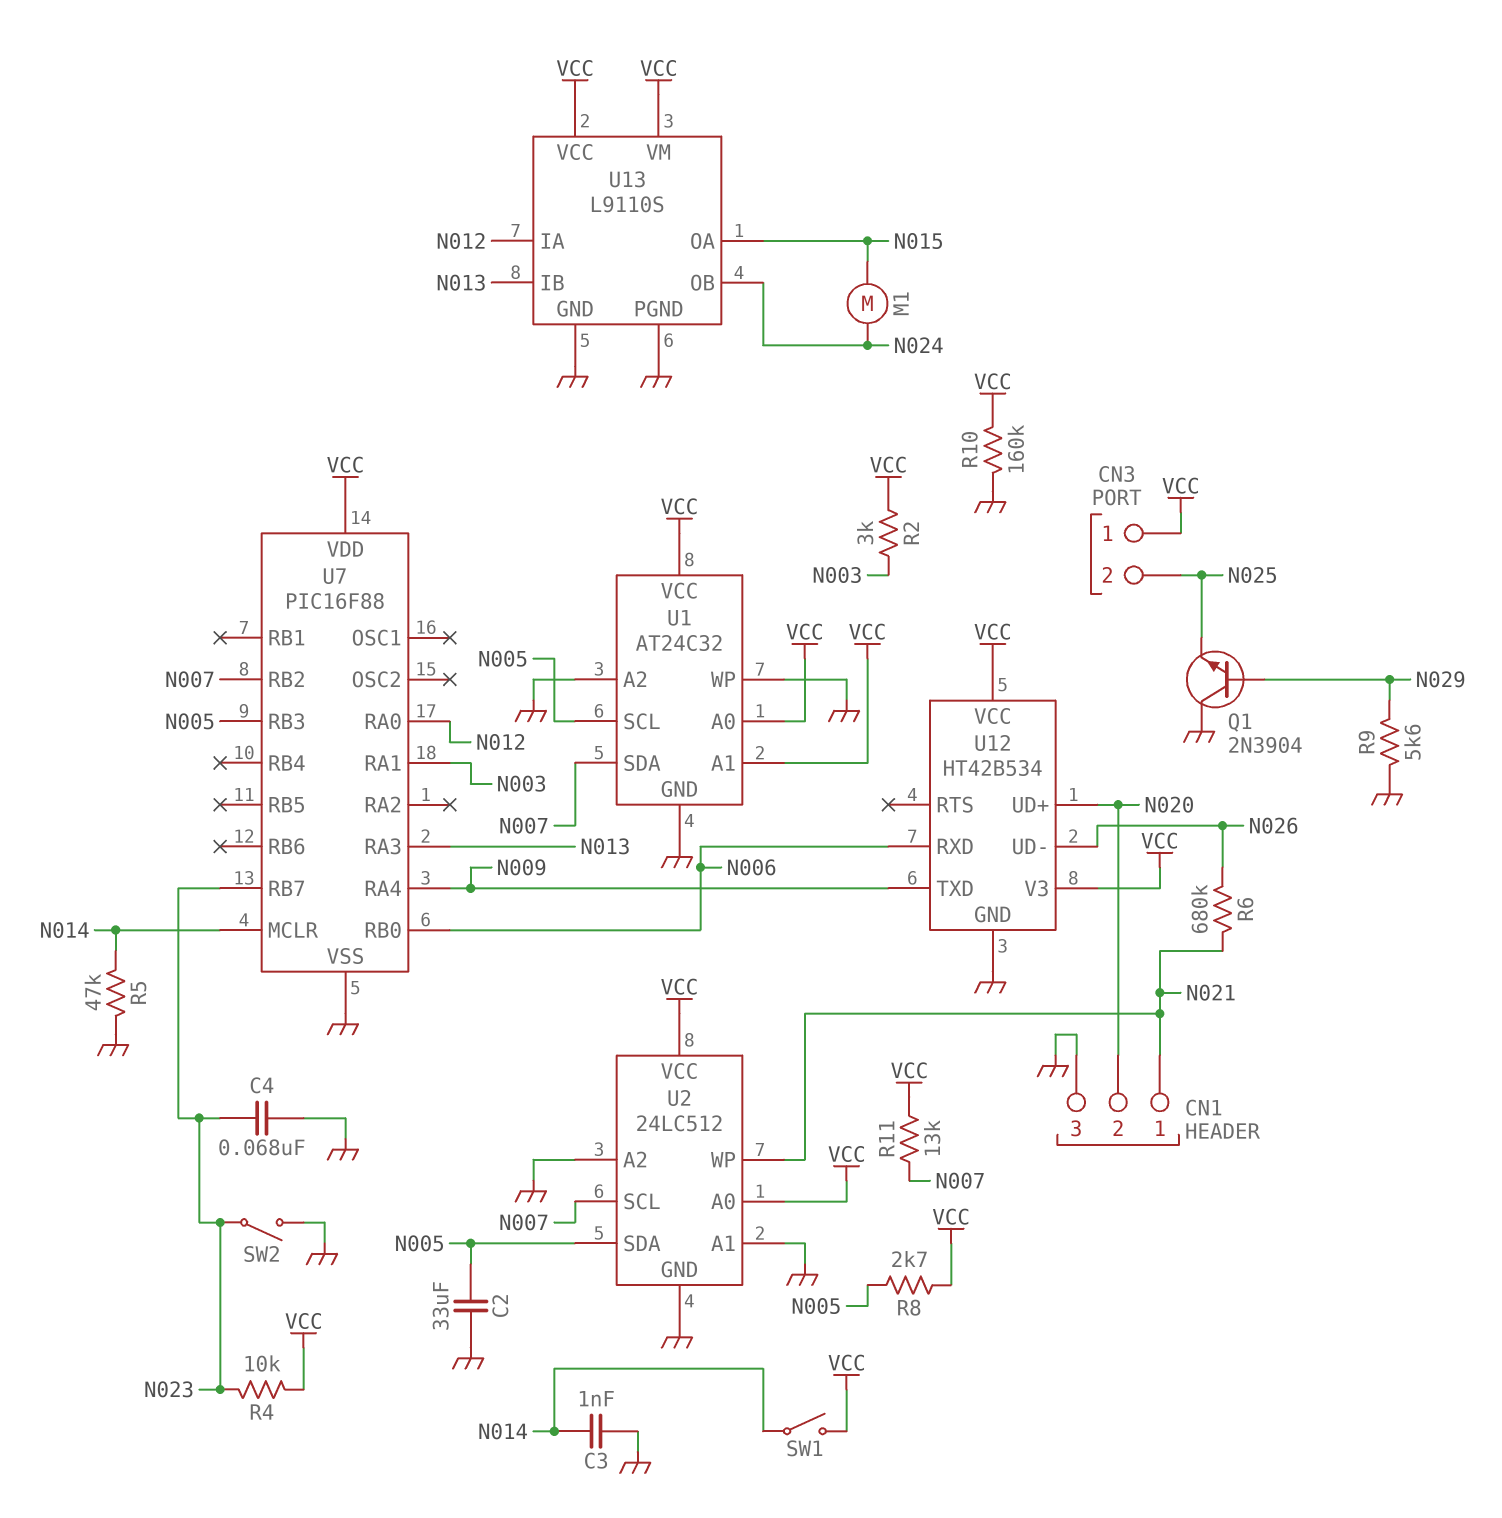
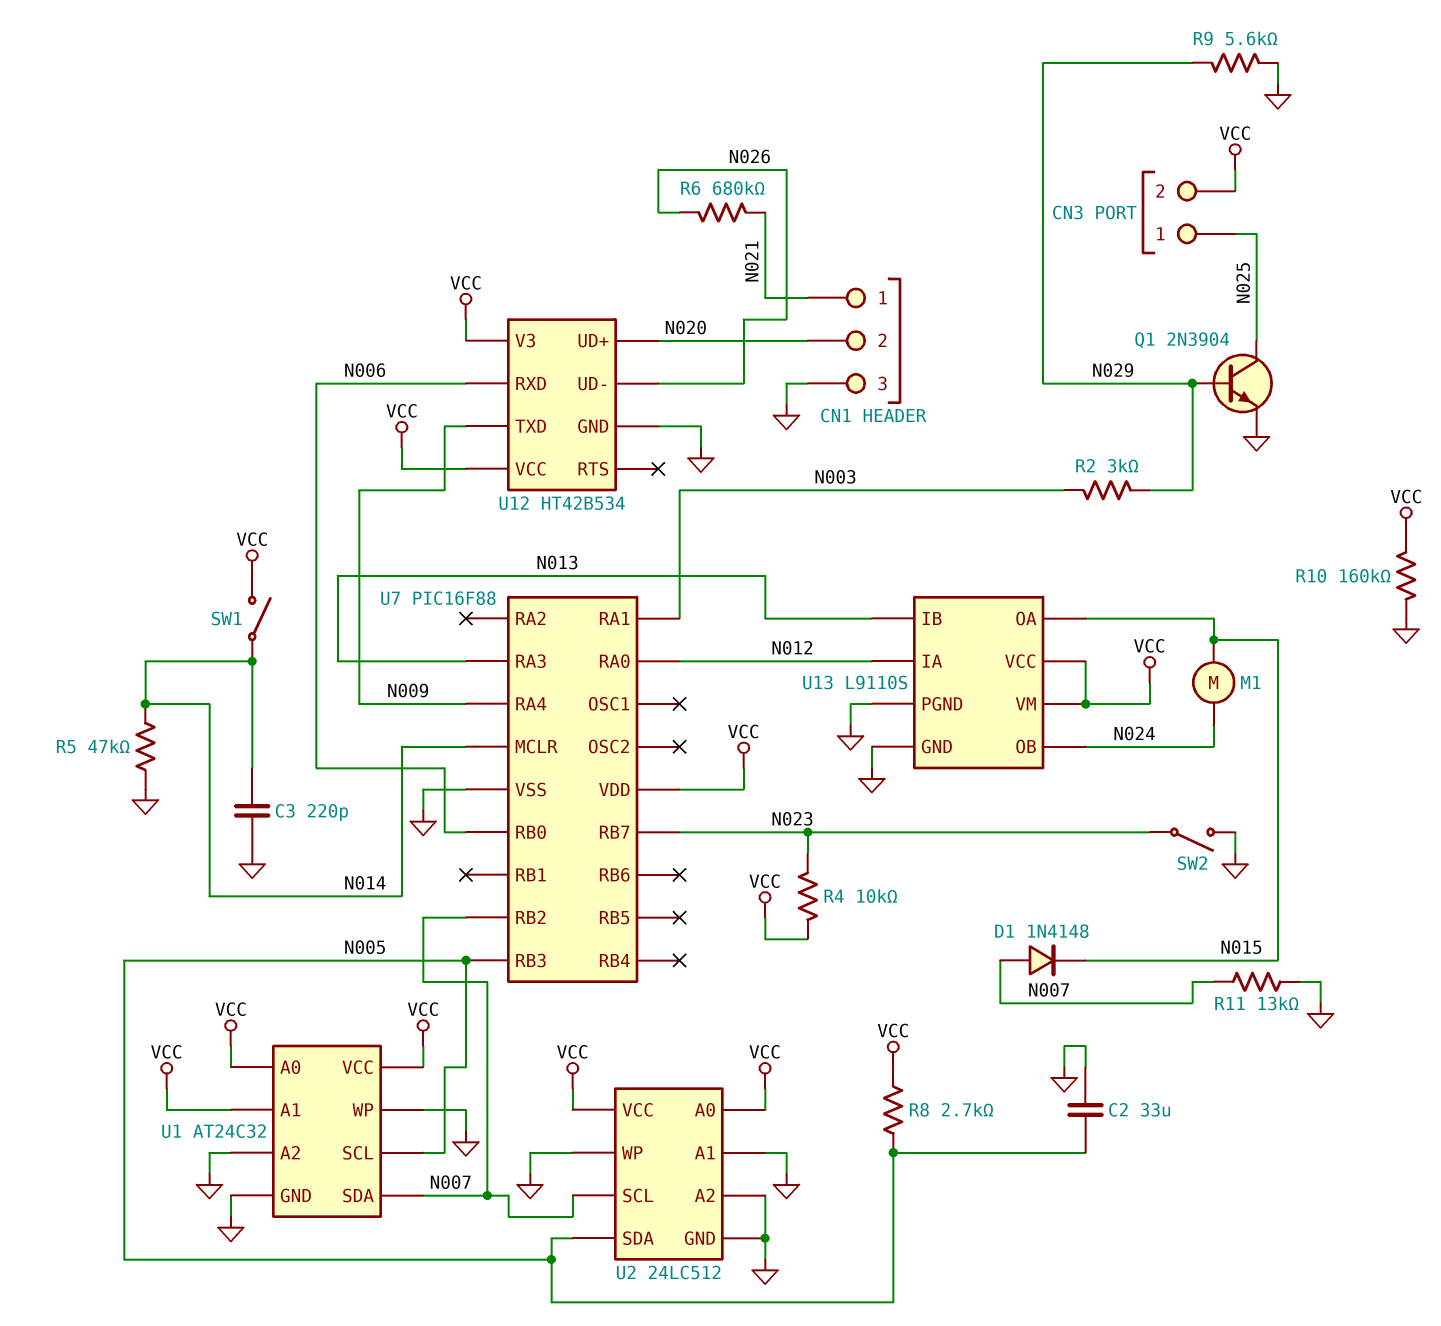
C3: 1nF (GND, N014) -> 220pF (GND, N014)
C4: 68nF (GND, N023) -> none
CN3 pin 1: VCC -> N025
CN3 pin 2: N025 -> VCC
D1: none -> diode 1N4148 (A N007, K N015)
Q1: NPN 2N3904 (B N029, C GND, E N025) -> NPN 2N3904 (B N029, C N025, E GND)
R2: 3k (N003, VCC) -> 3k (N003, N029)
R11: 13k (N007, VCC) -> 13k (GND, N007)
U2 pin WP: N021 -> GND

